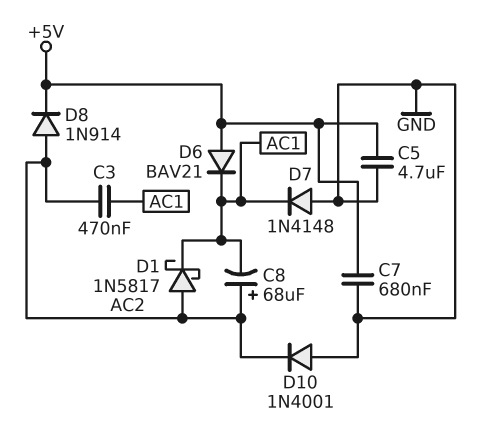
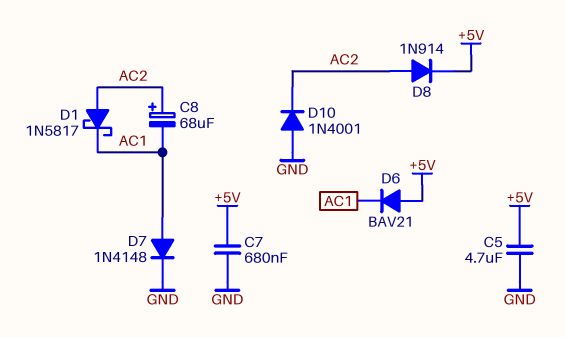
C3: 470nF (AC1, AC2) -> none
D7: diode 1N4148 (A GND, K AC1) -> diode 1N4148 (A AC1, K GND)

